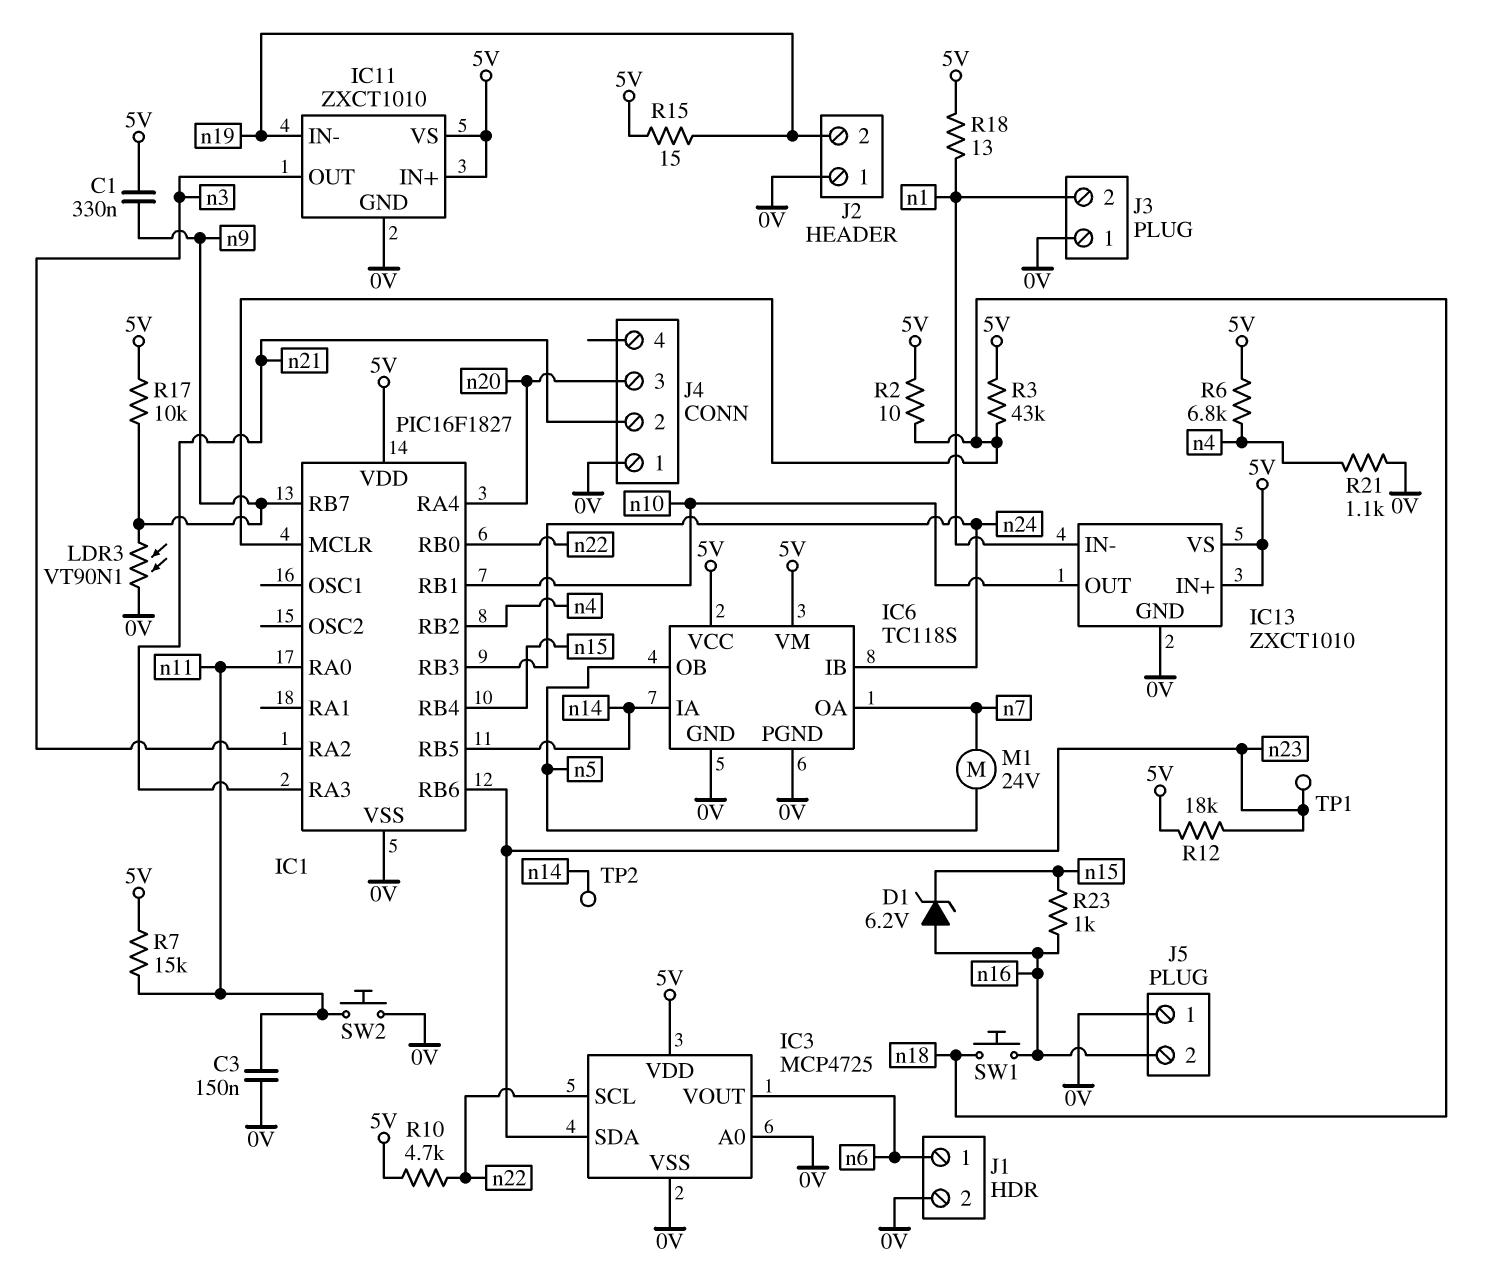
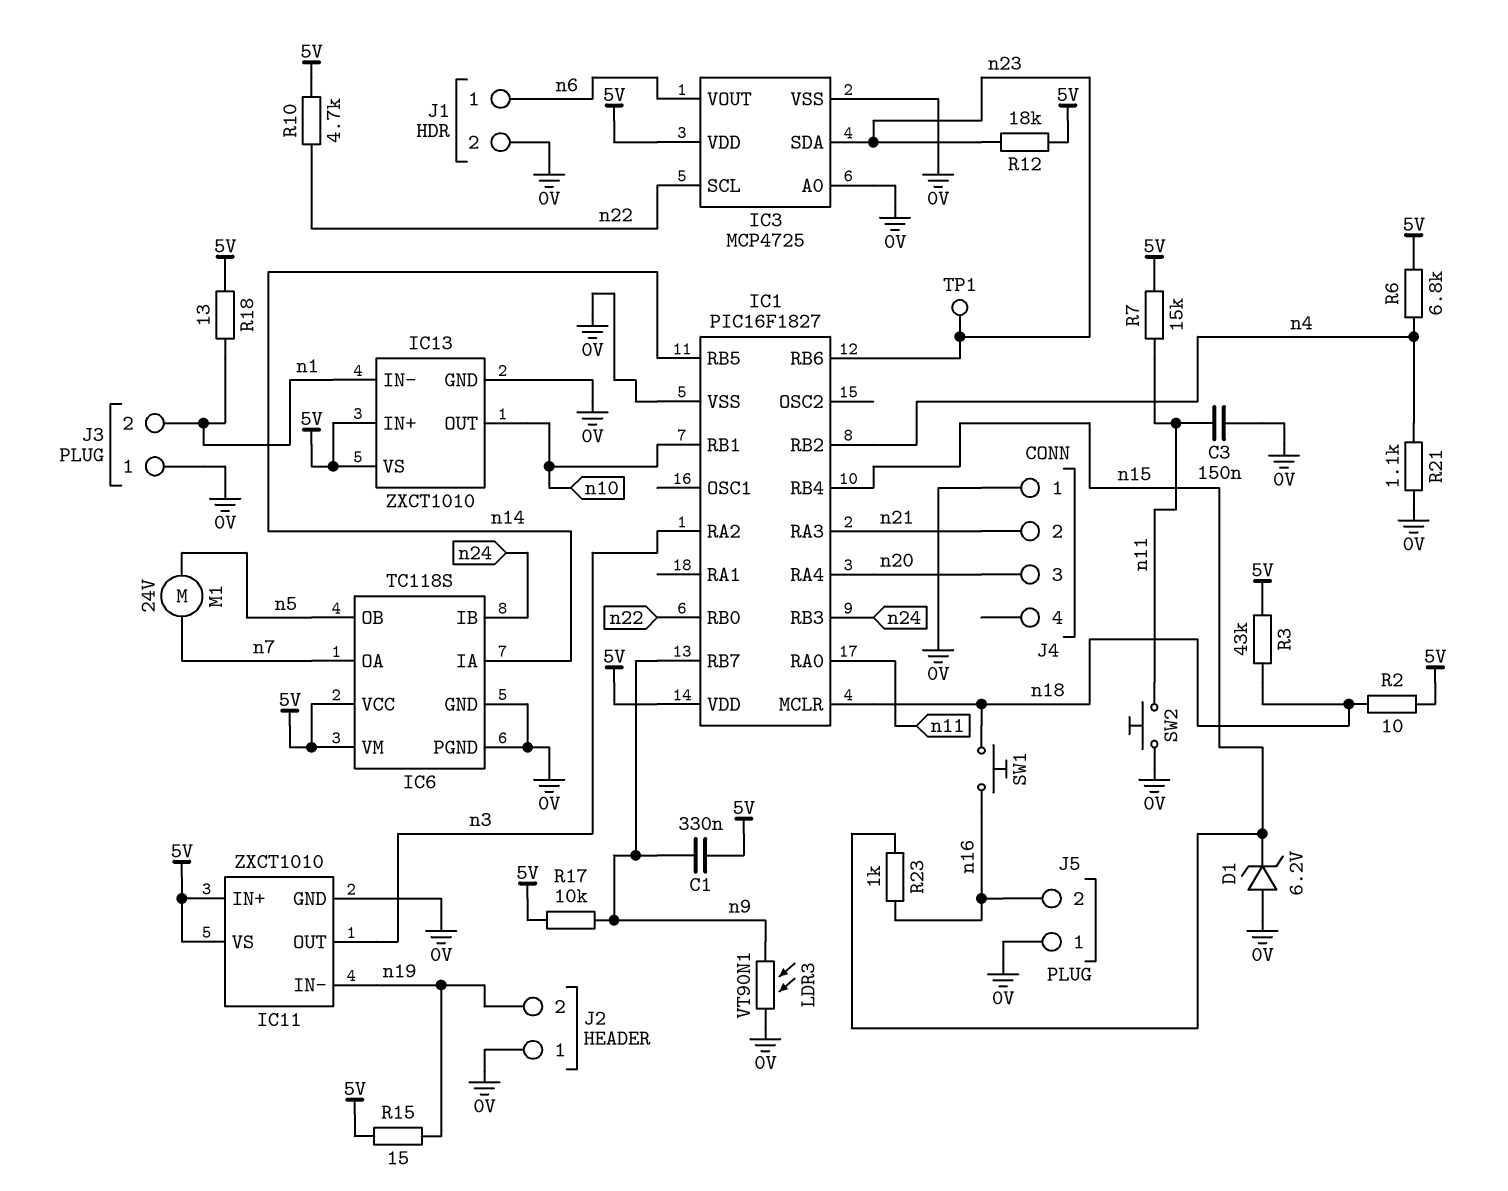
D1: zener 6.2V (A n16, K n15) -> zener 6.2V (A 0V, K n15)
TP2: test point (n14) -> none

